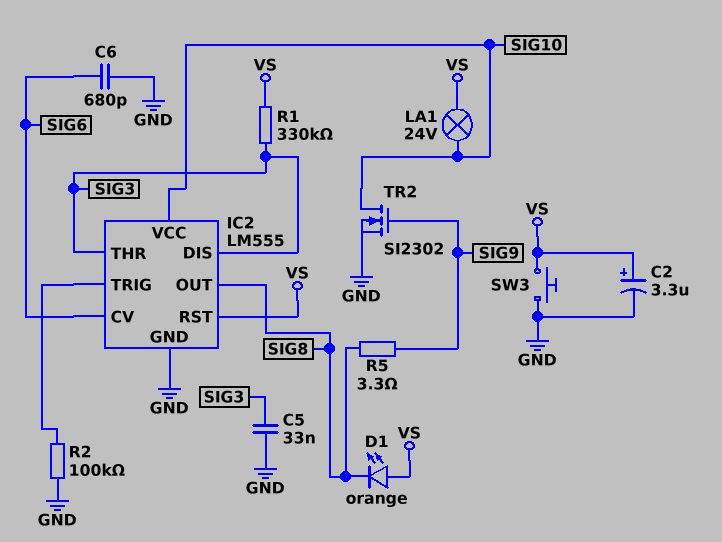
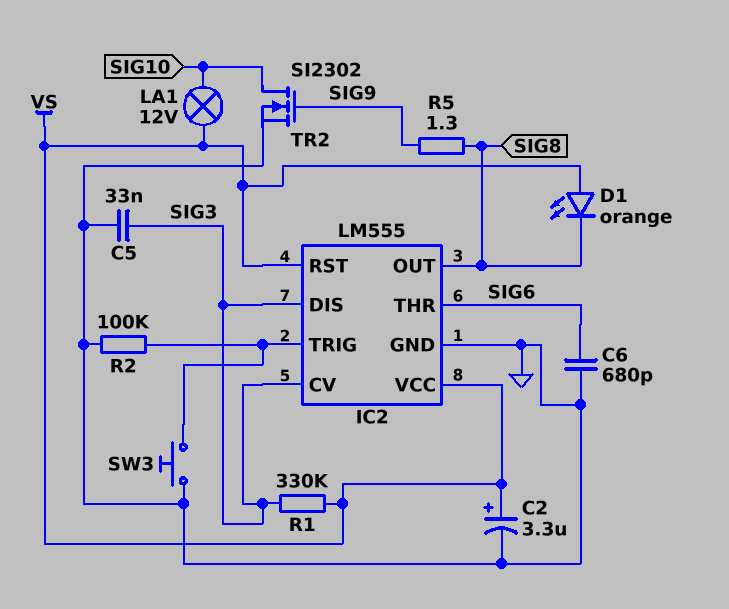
IC2 pin CV: SIG6 -> SIG3
IC2 pin THR: SIG3 -> SIG6
IC2 pin VCC: SIG10 -> VS
LA1: lamp 24V (SIG10, VS) -> lamp 12V (SIG10, VS)
R5: 3.3 (SIG8, SIG9) -> 1.3 (SIG8, SIG9)
SW3: button (GND, VS) -> button (GND, IC2/TRIG)

